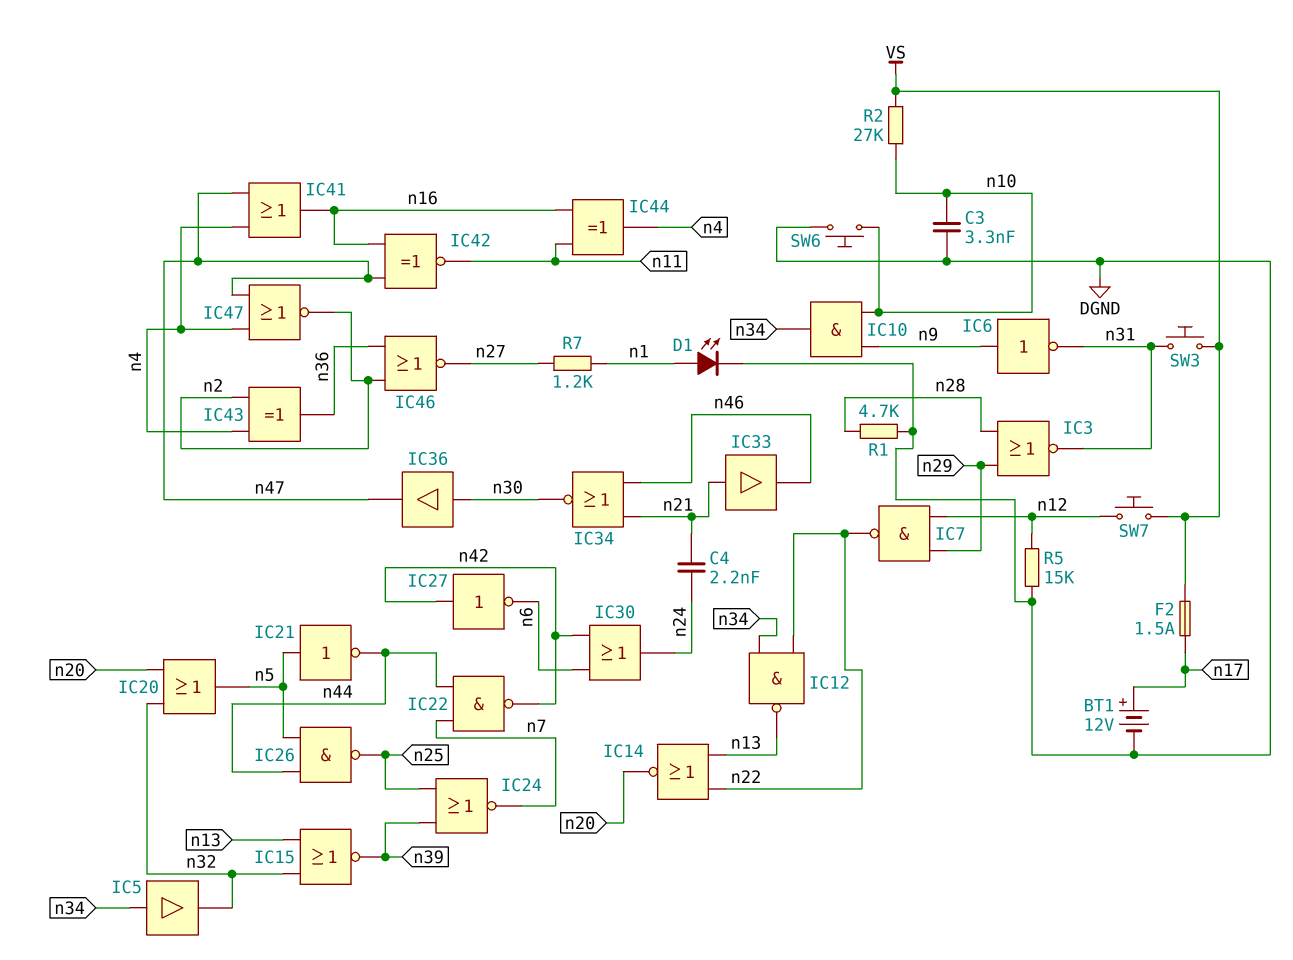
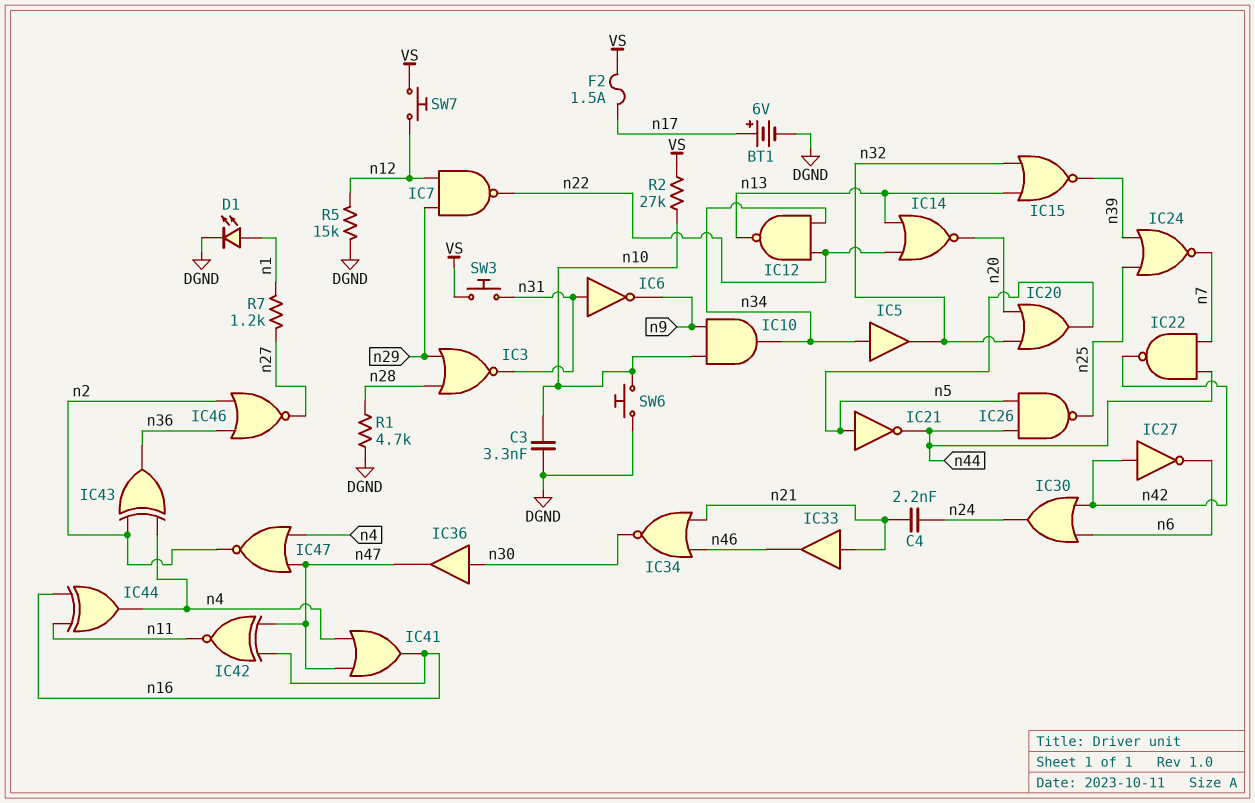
BT1: 12V (plus n17, minus DGND) -> 6V (plus n17, minus DGND)
IC6: NOT (in n9, out n31) -> NOT (in n31, out n9)

